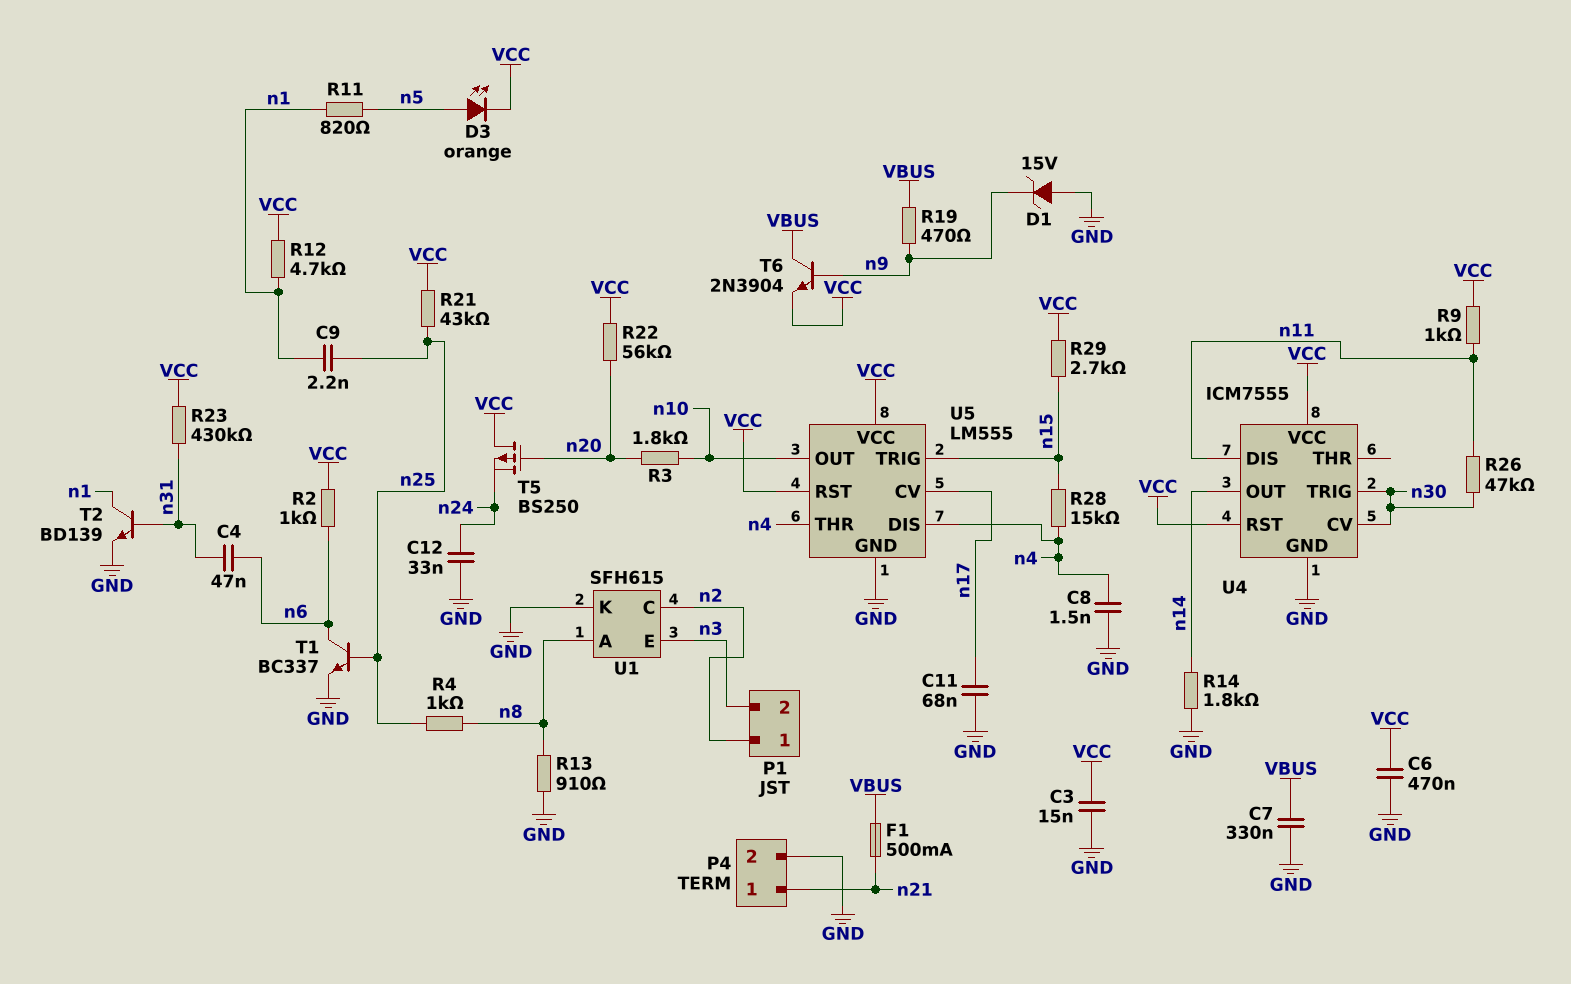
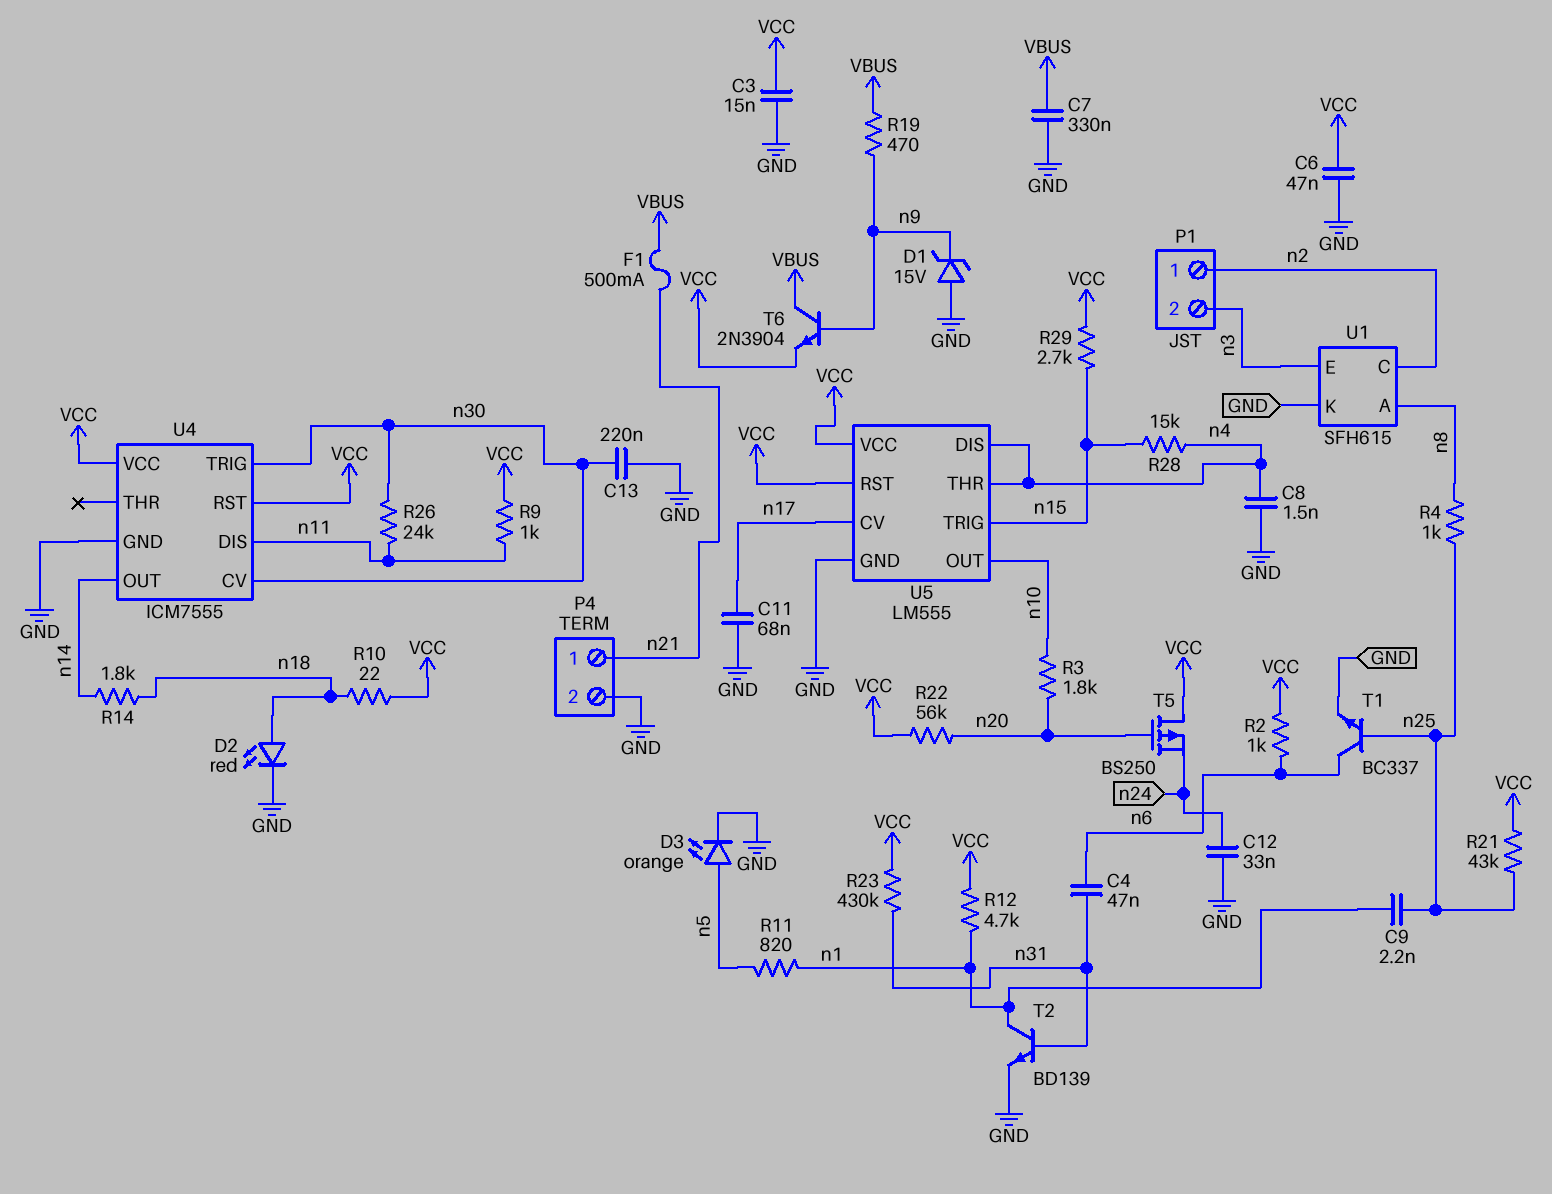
C6: 470nF (GND, VCC) -> 47nF (GND, VCC)
C13: none -> 220nF (GND, n30)
D2: none -> LED red (A n18, K GND)
D3: LED orange (A n5, K VCC) -> LED orange (A n5, K GND)
R10: none -> 22 (VCC, n18)
R13: 910 (GND, n8) -> none
R14: 1.8k (GND, n14) -> 1.8k (n14, n18)
R26: 47k (n11, n30) -> 24k (n11, n30)

